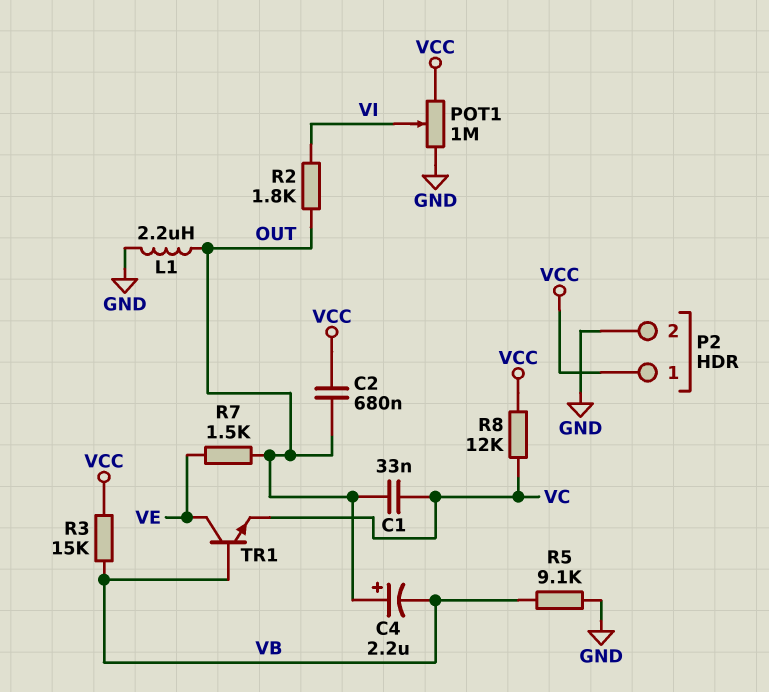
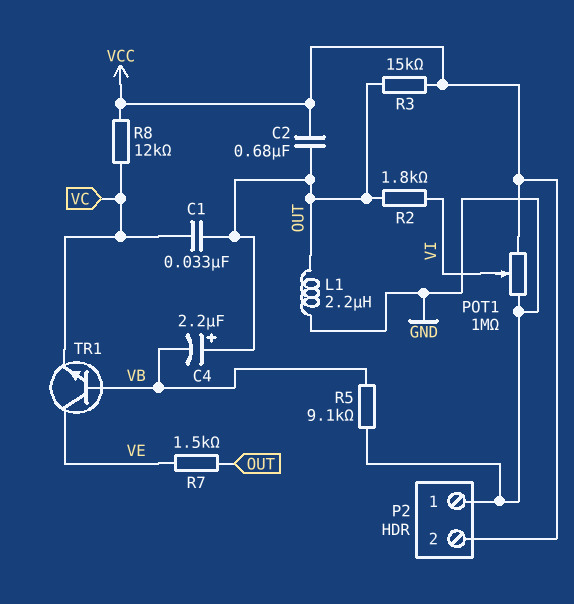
P2 pin 1: VCC -> GND
P2 pin 2: GND -> VCC
R3: 15k (VB, VCC) -> 15k (OUT, VCC)

